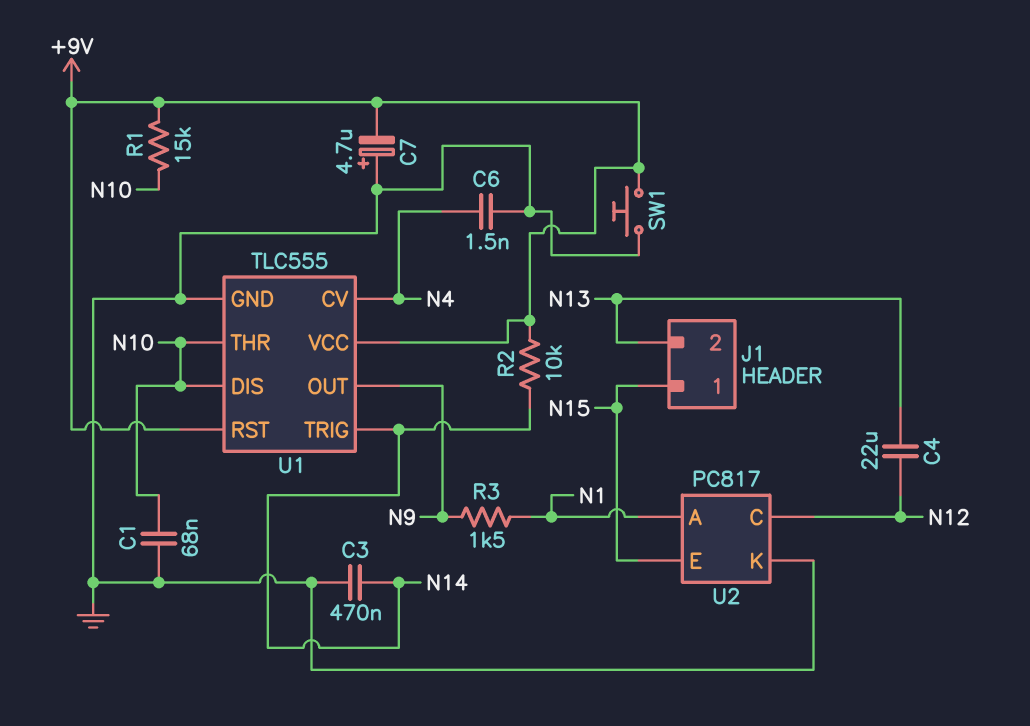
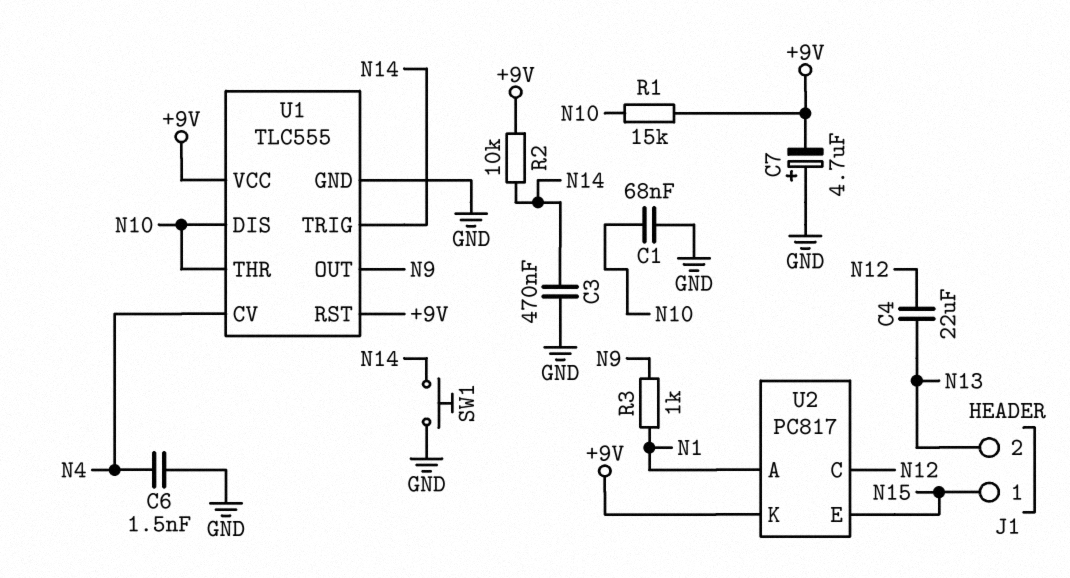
R3: 1.5k (N1, N9) -> 1k (N1, N9)
SW1: button (+9V, GND) -> button (GND, N14)
U2 pin K: GND -> +9V

